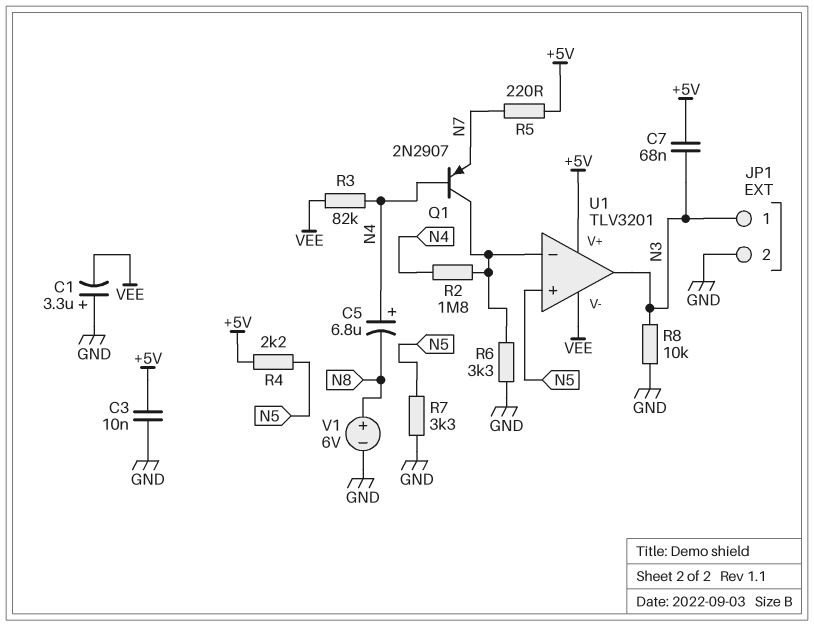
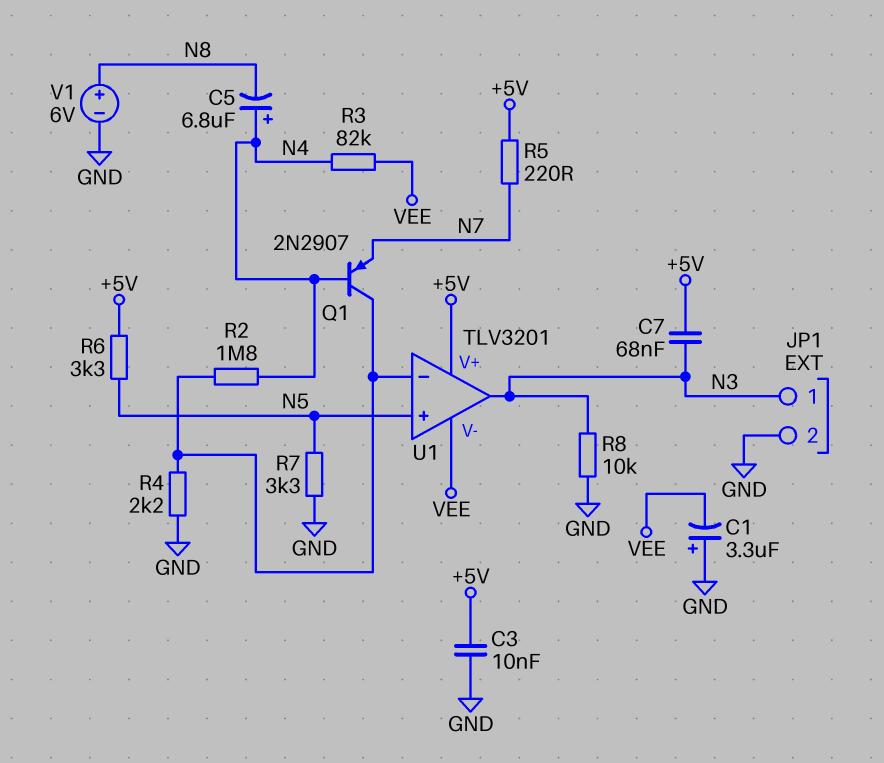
R4: 2.2k (+5V, N5) -> 2.2k (GND, U1/in-)
R6: 3.3k (GND, U1/in-) -> 3.3k (+5V, N5)

